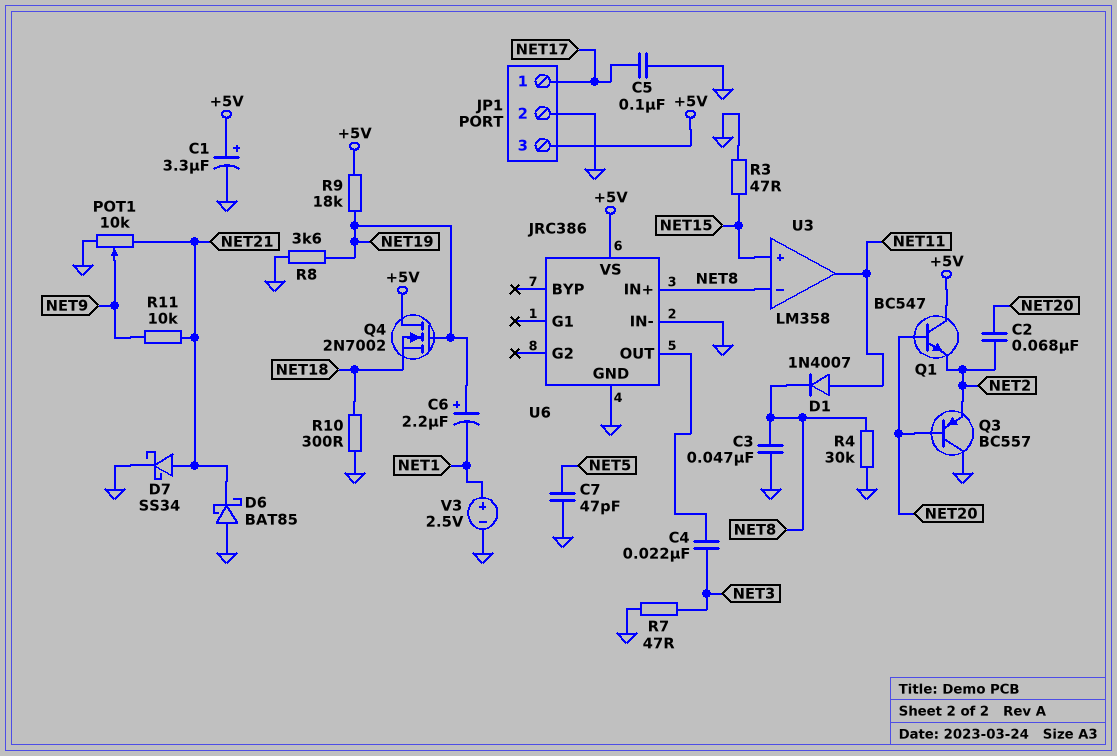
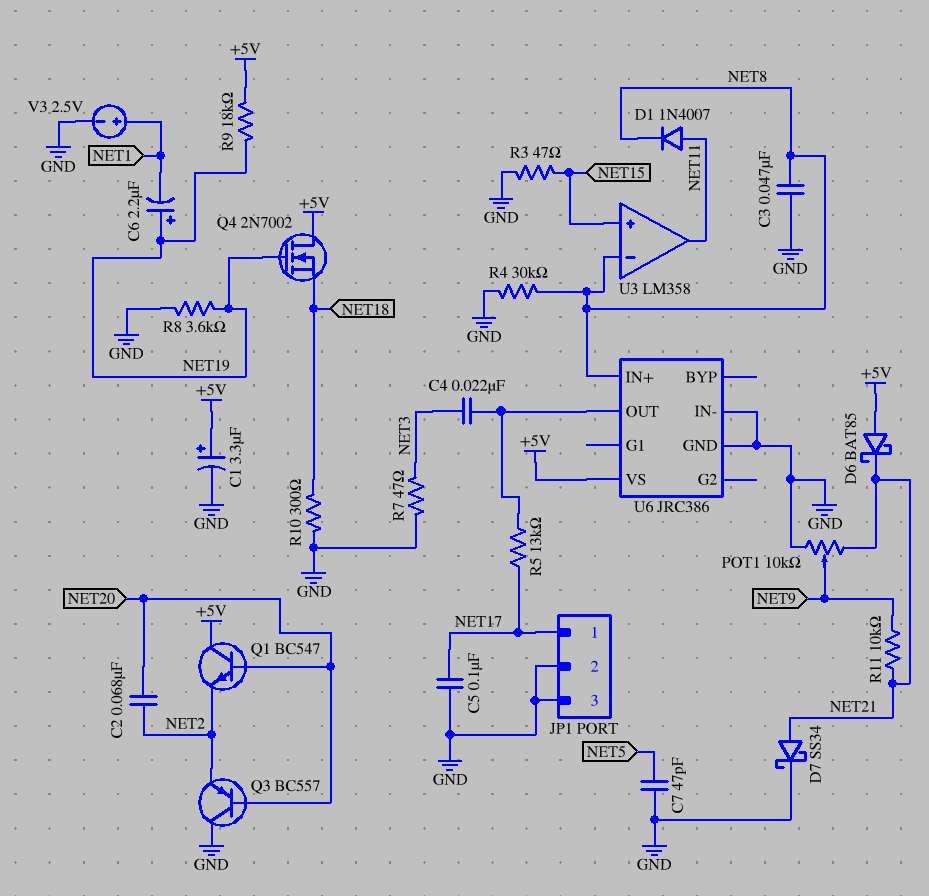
D6: schottky BAT85 (A GND, K NET21) -> schottky BAT85 (A +5V, K NET21)
JP1 pin 3: +5V -> GND
R5: none -> 13k (NET17, U6/OUT)

